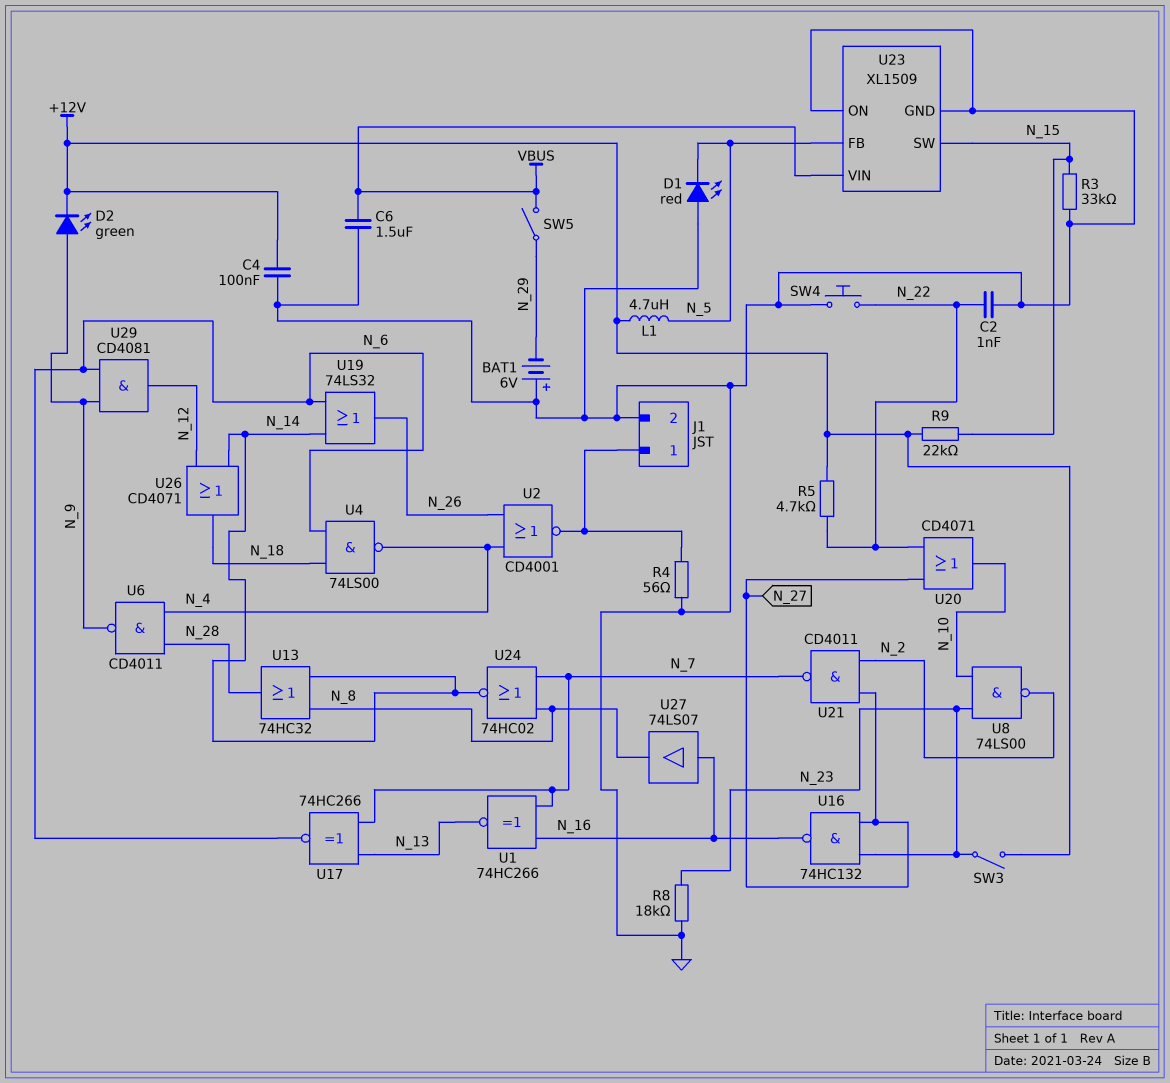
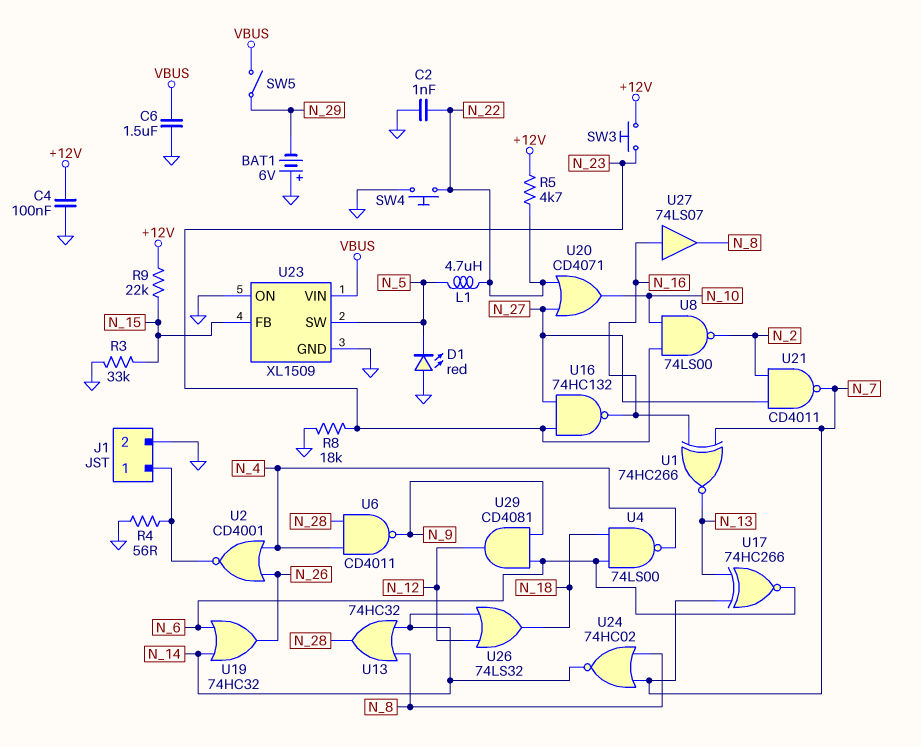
D2: LED green (A N_9, K +12V) -> none
L1: 4.7uH (+12V, N_5) -> 4.7uH (N_5, N_22)
SW3: switch (+12V, N_23) -> button (+12V, N_23)
U19: OR 74LS32 (in N_6, in N_14, out N_26) -> OR 74HC32 (in N_6, in N_14, out N_26)
U23 pin FB: N_5 -> N_15
U23 pin SW: N_15 -> N_5
U26: OR CD4071 (in N_12, in N_14, out N_18) -> OR 74LS32 (in N_12, in N_14, out N_18)

